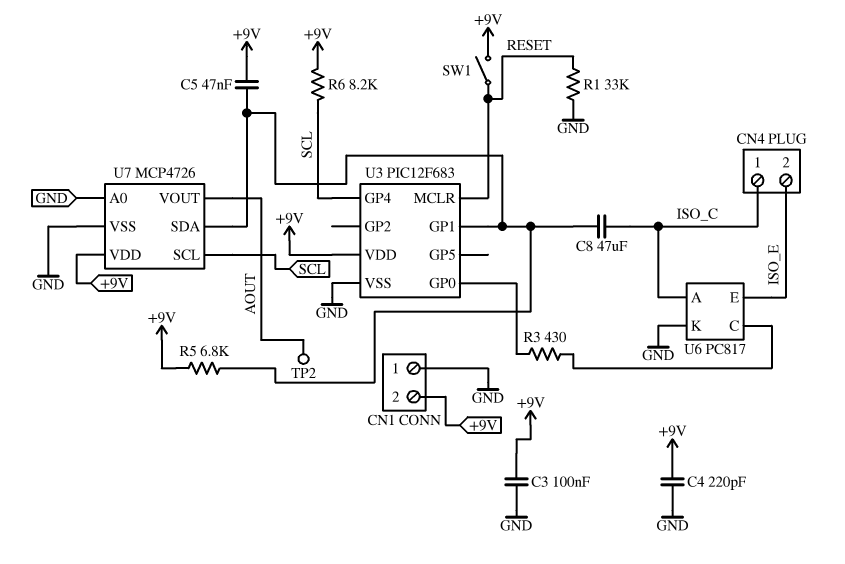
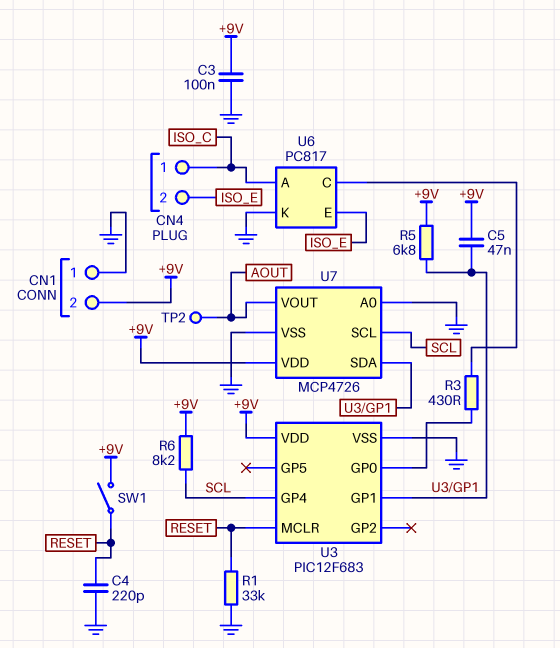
C4: 220pF (+9V, GND) -> 220pF (GND, RESET)
C8: 47uF (ISO_C, U3/GP1) -> none

